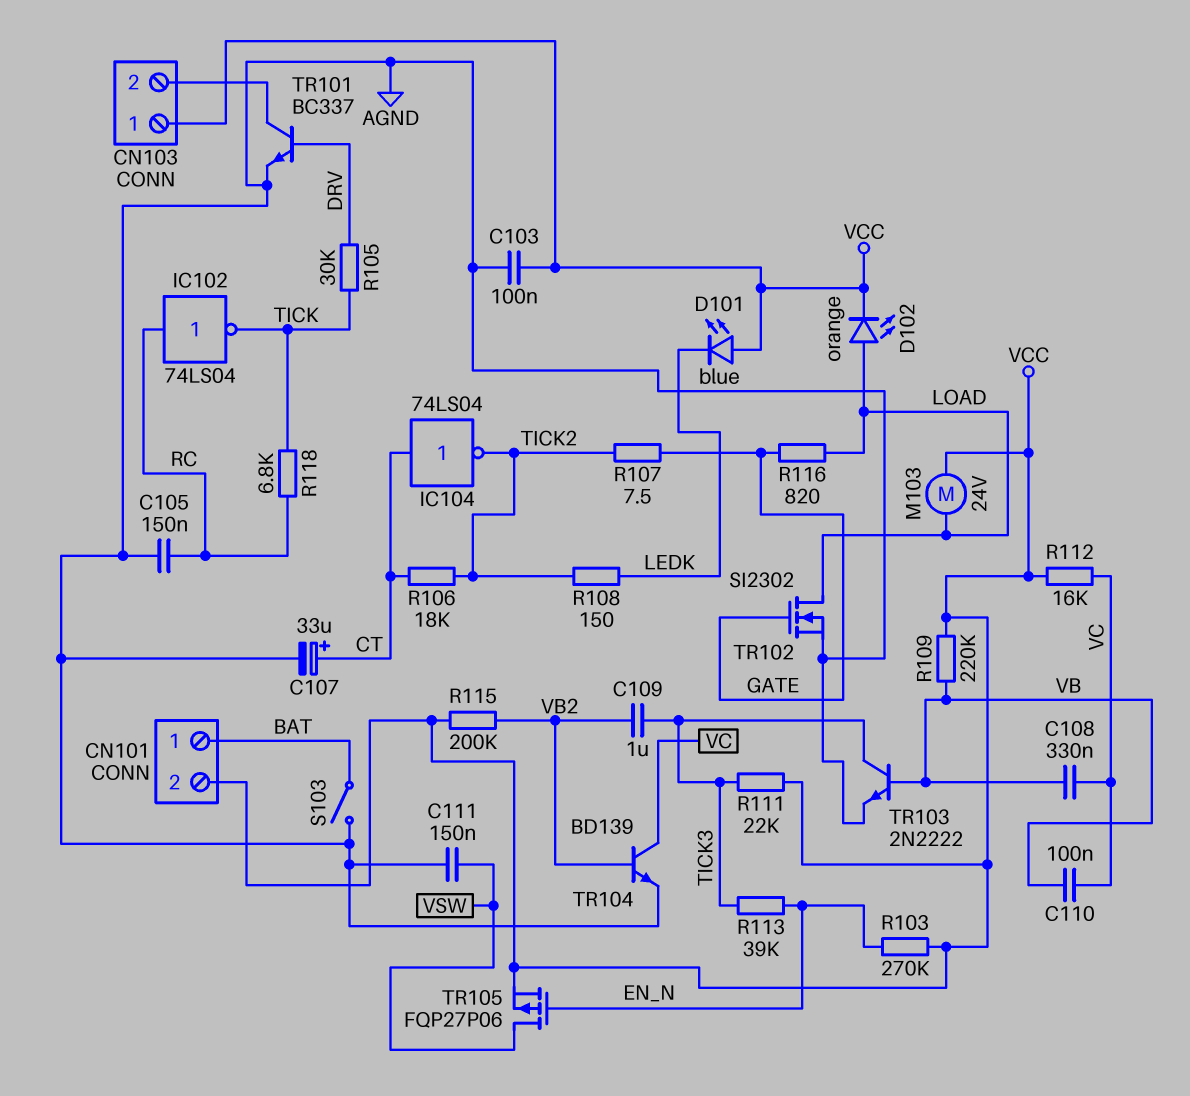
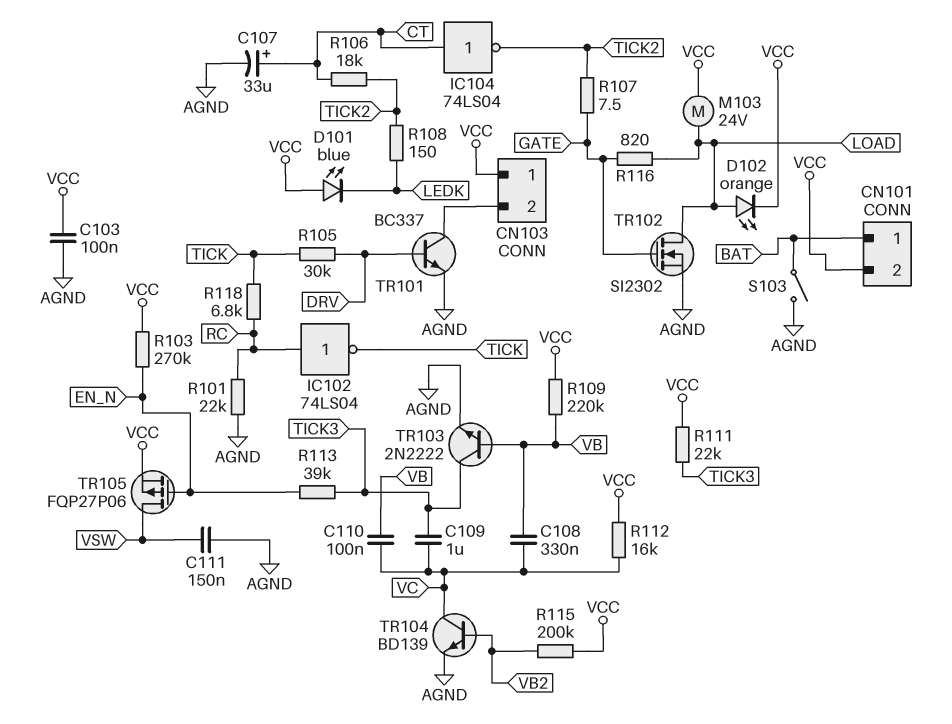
C105: 150nF (AGND, RC) -> none
C109: 1uF (TICK3, VB2) -> 1uF (TICK3, VC)
R101: none -> 22k (AGND, RC)

